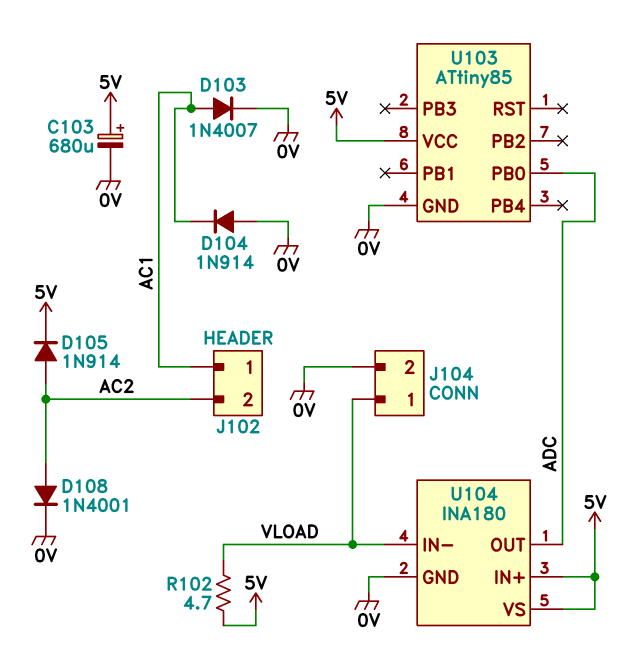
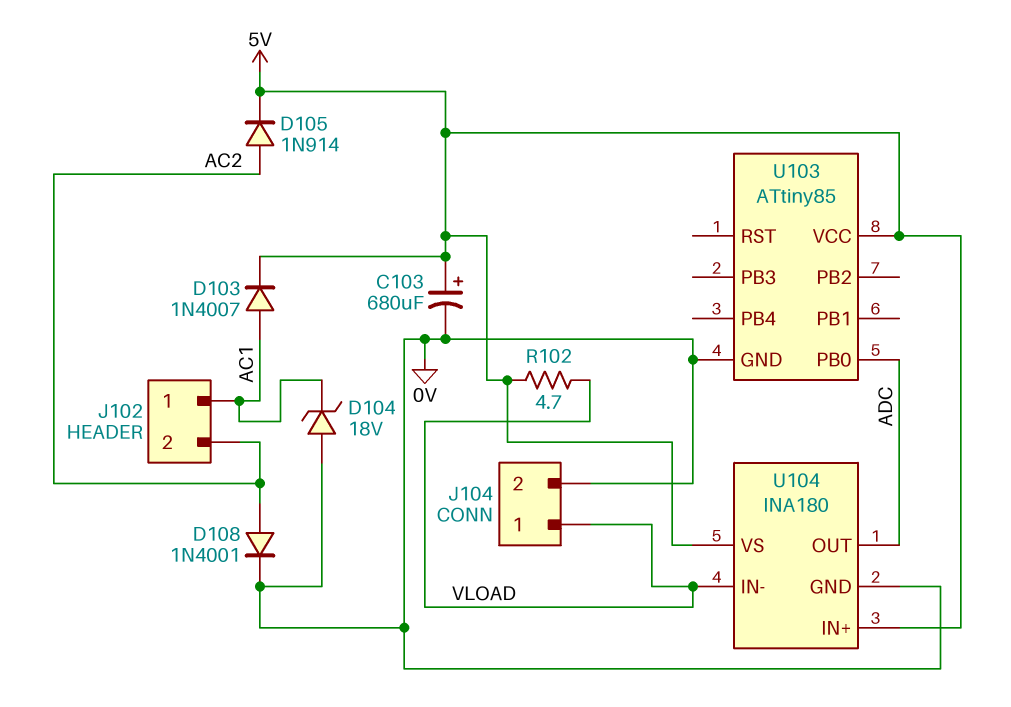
D103: diode 1N4007 (A AC1, K 0V) -> diode 1N4007 (A AC1, K 5V)
D104: diode 1N914 (A 0V, K AC1) -> zener 18V (A 0V, K AC1)

